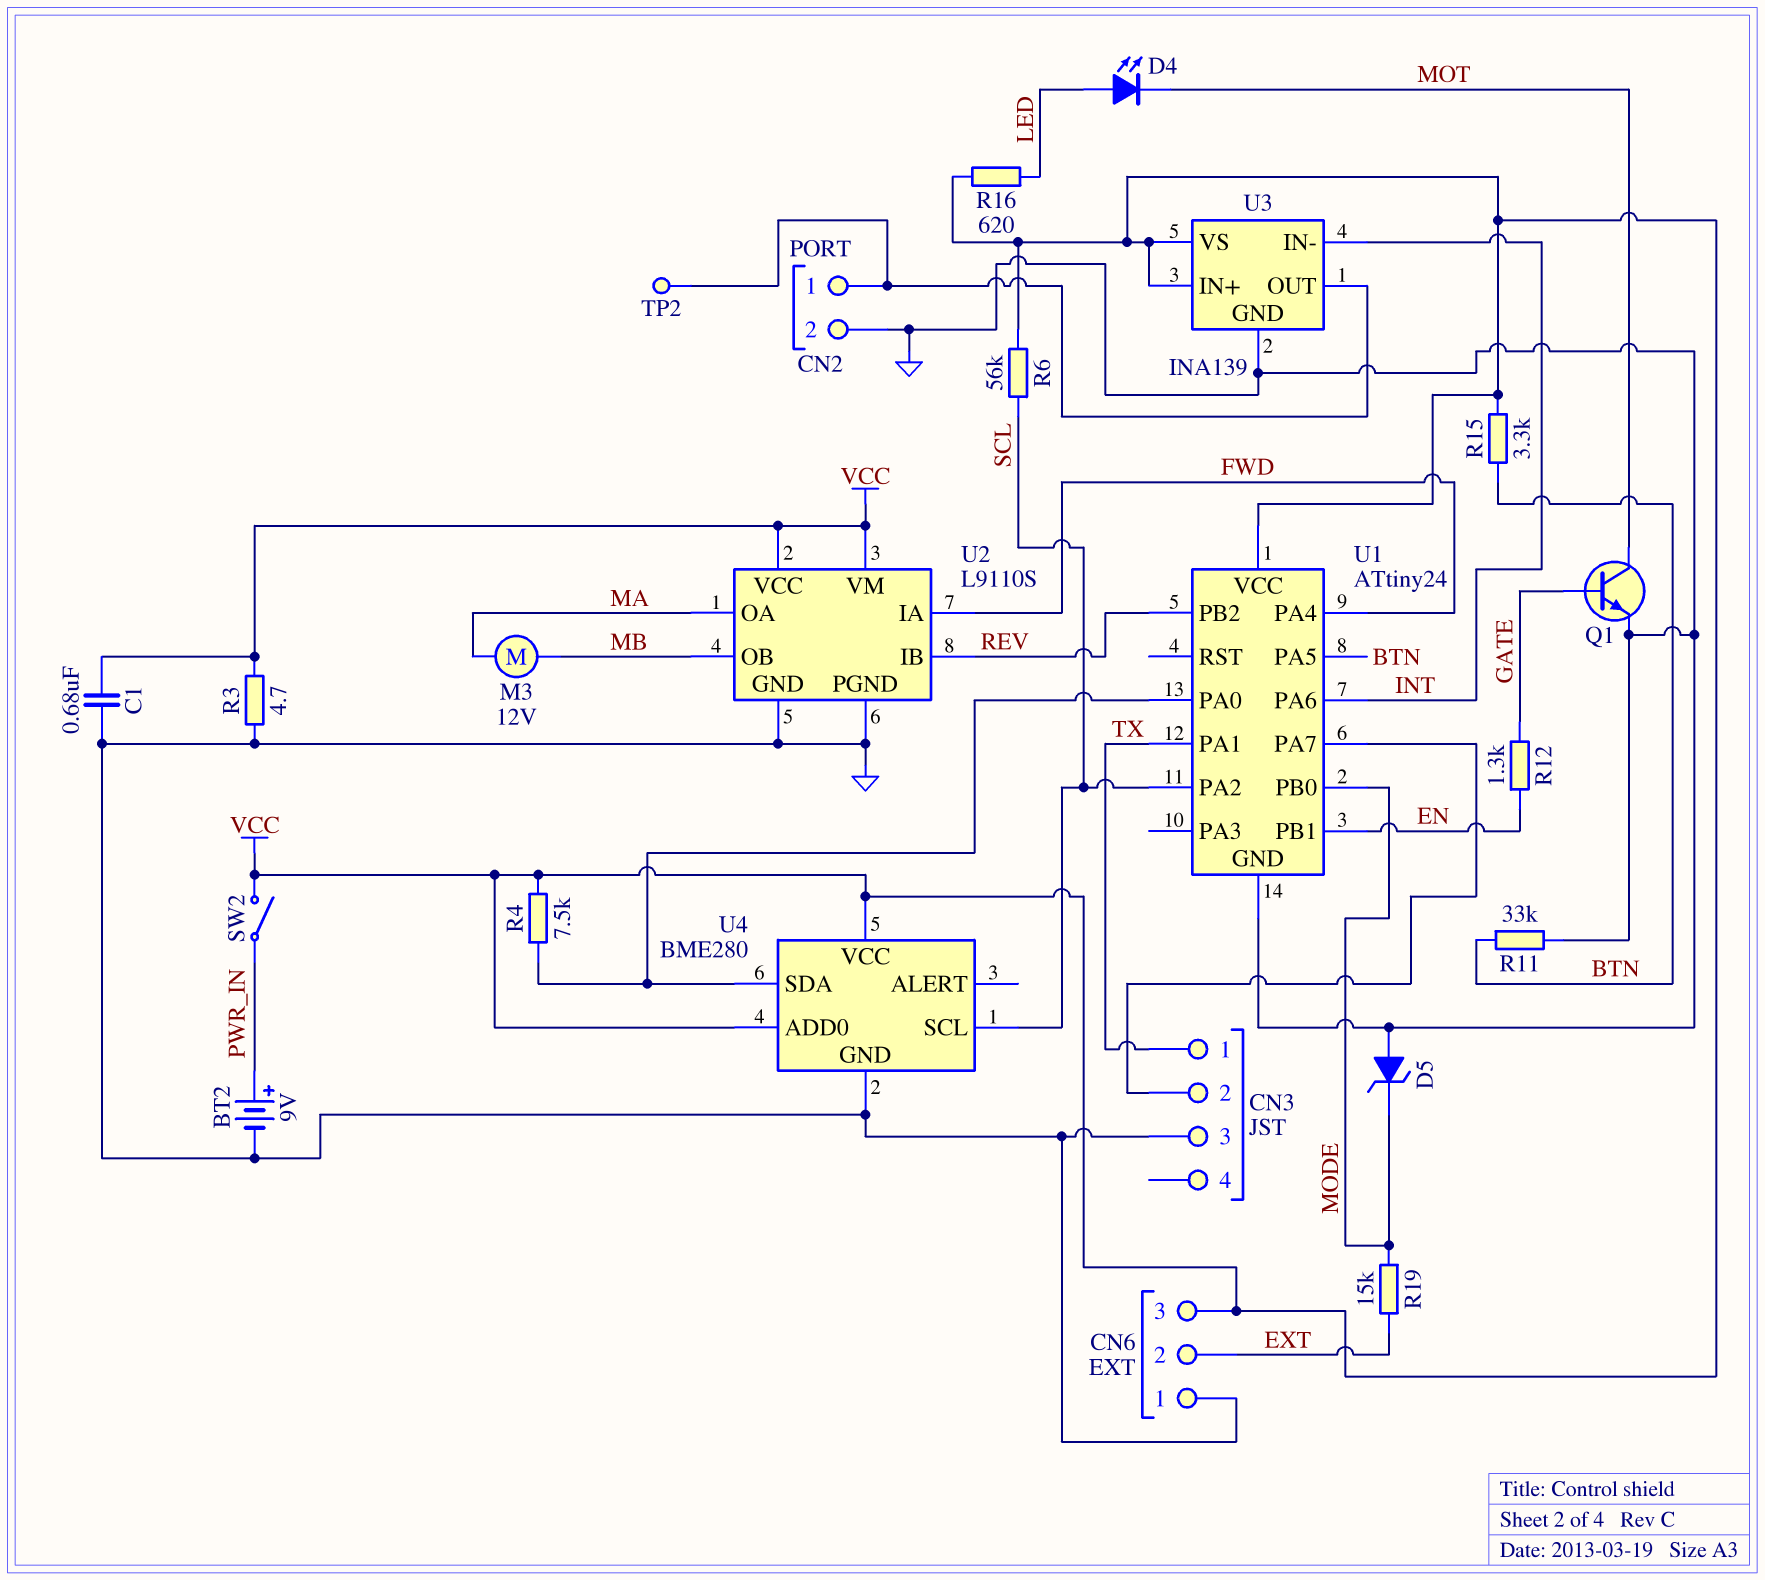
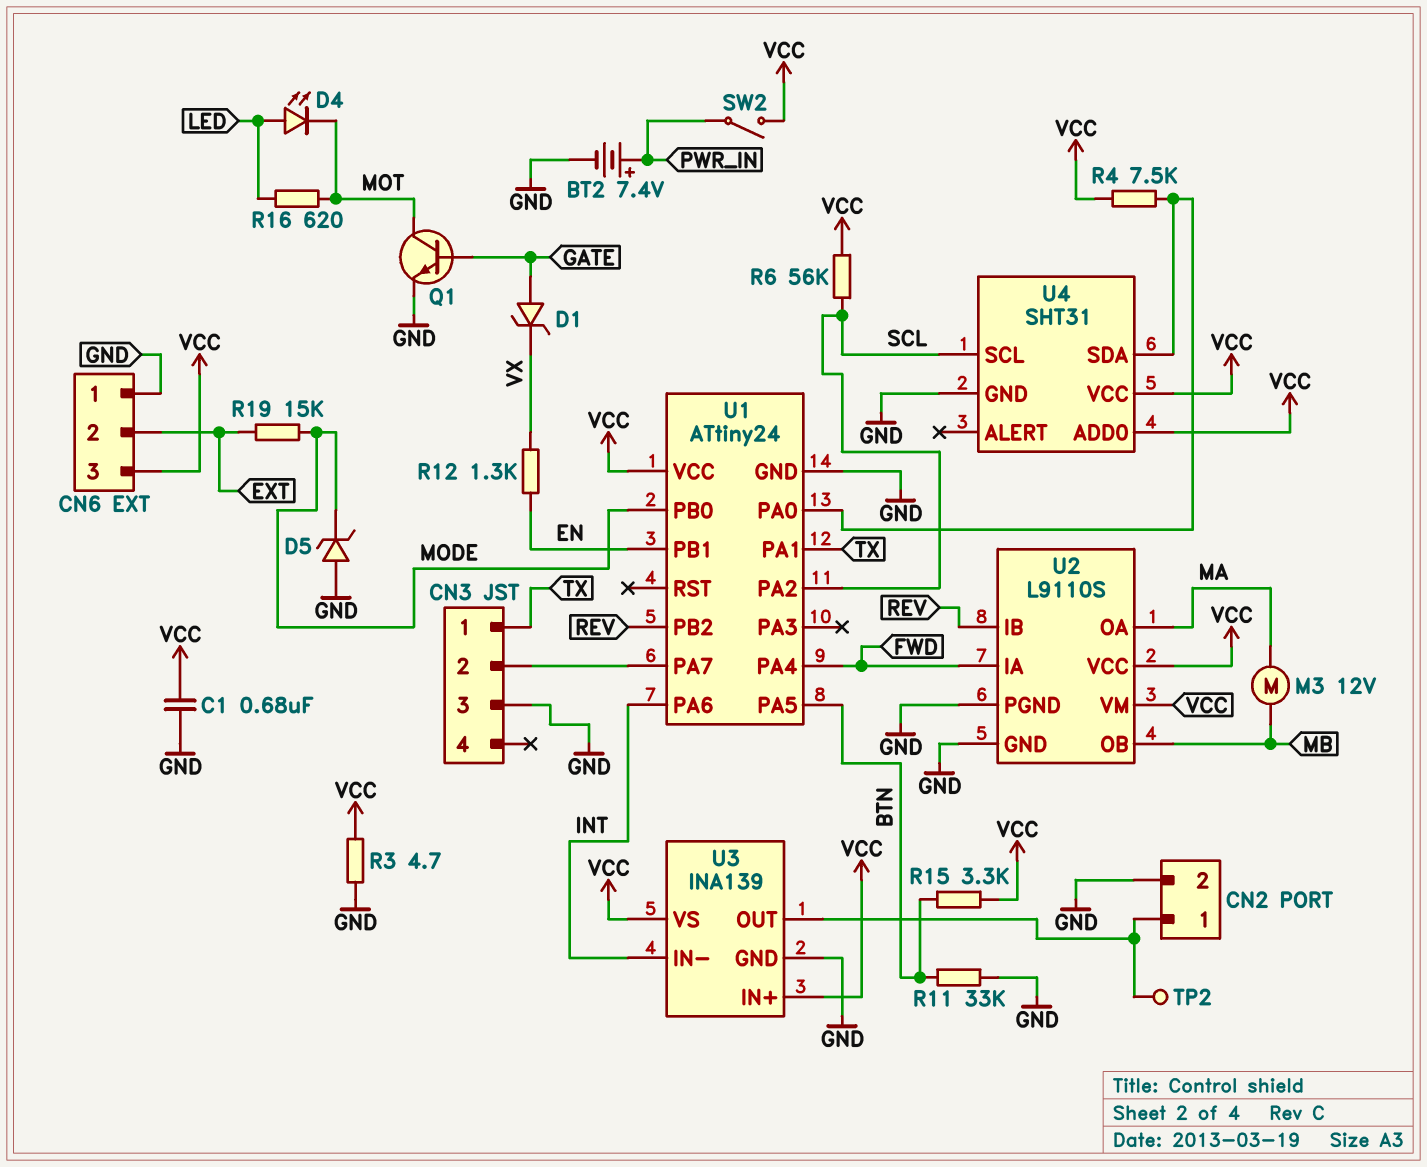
BT2: 9V (plus PWR_IN, minus GND) -> 7.4V (plus PWR_IN, minus GND)
D1: none -> zener (A GATE, K VX)
R12: 1.3k (EN, GATE) -> 1.3k (EN, VX)
R16: 620 (LED, VCC) -> 620 (LED, MOT)
U4: BME280 -> SHT31

